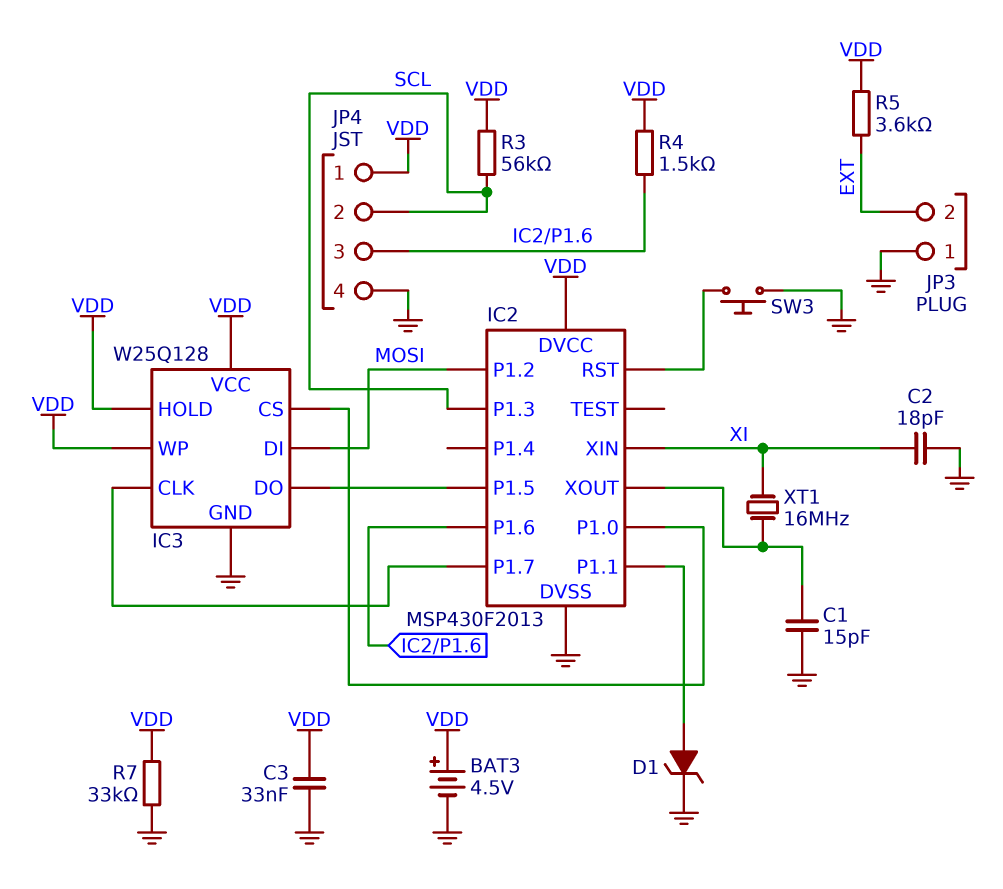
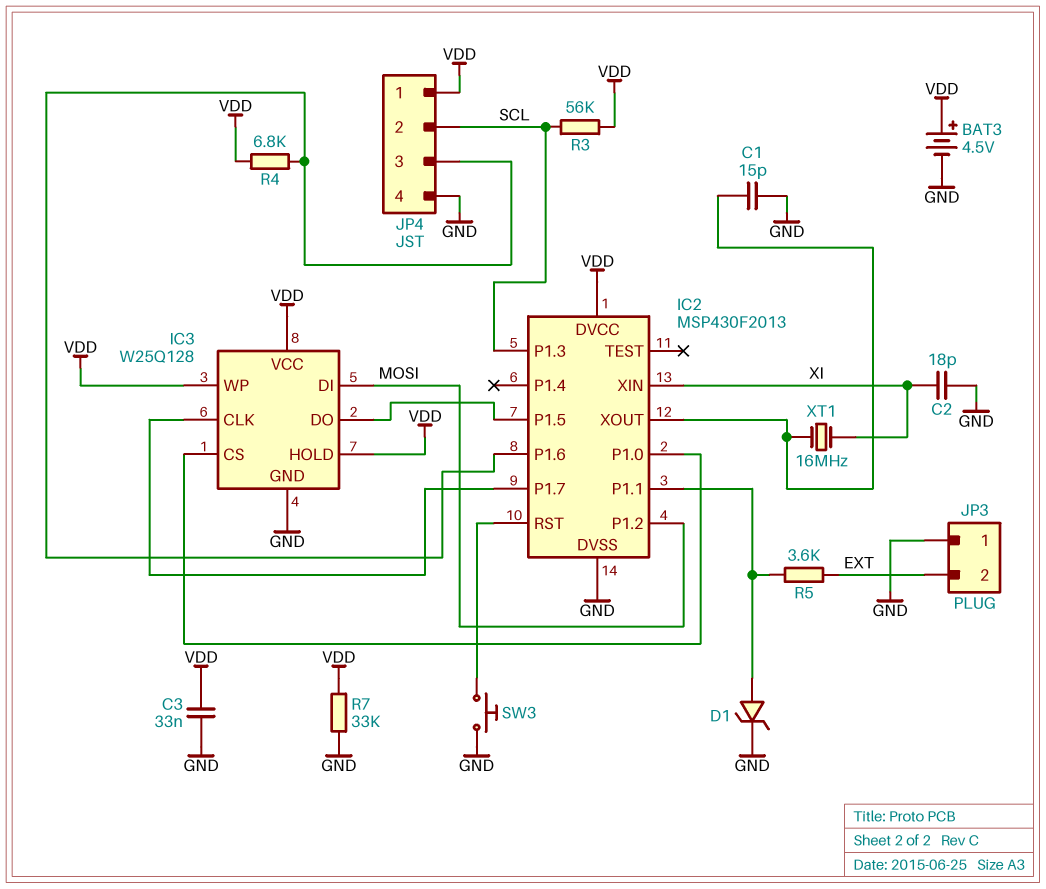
R4: 1.5k (IC2/P1.6, VDD) -> 6.8k (IC2/P1.6, VDD)
R5: 3.6k (EXT, VDD) -> 3.6k (EXT, IC2/P1.1)

